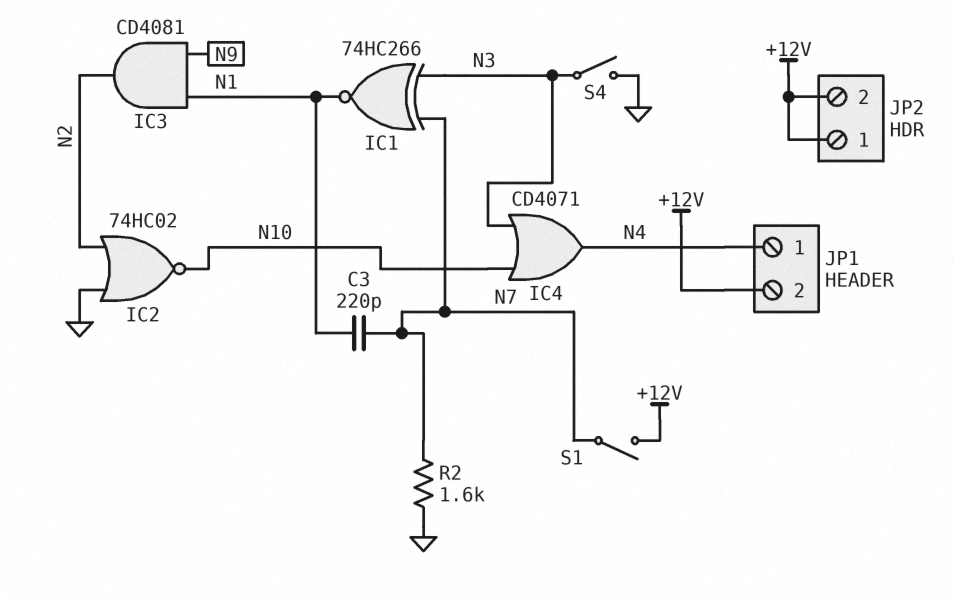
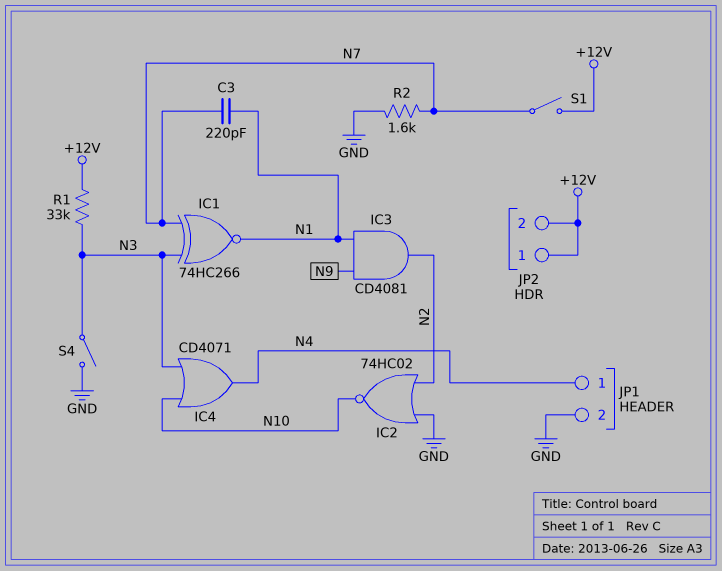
JP1 pin 2: +12V -> GND
R1: none -> 33k (+12V, N3)

